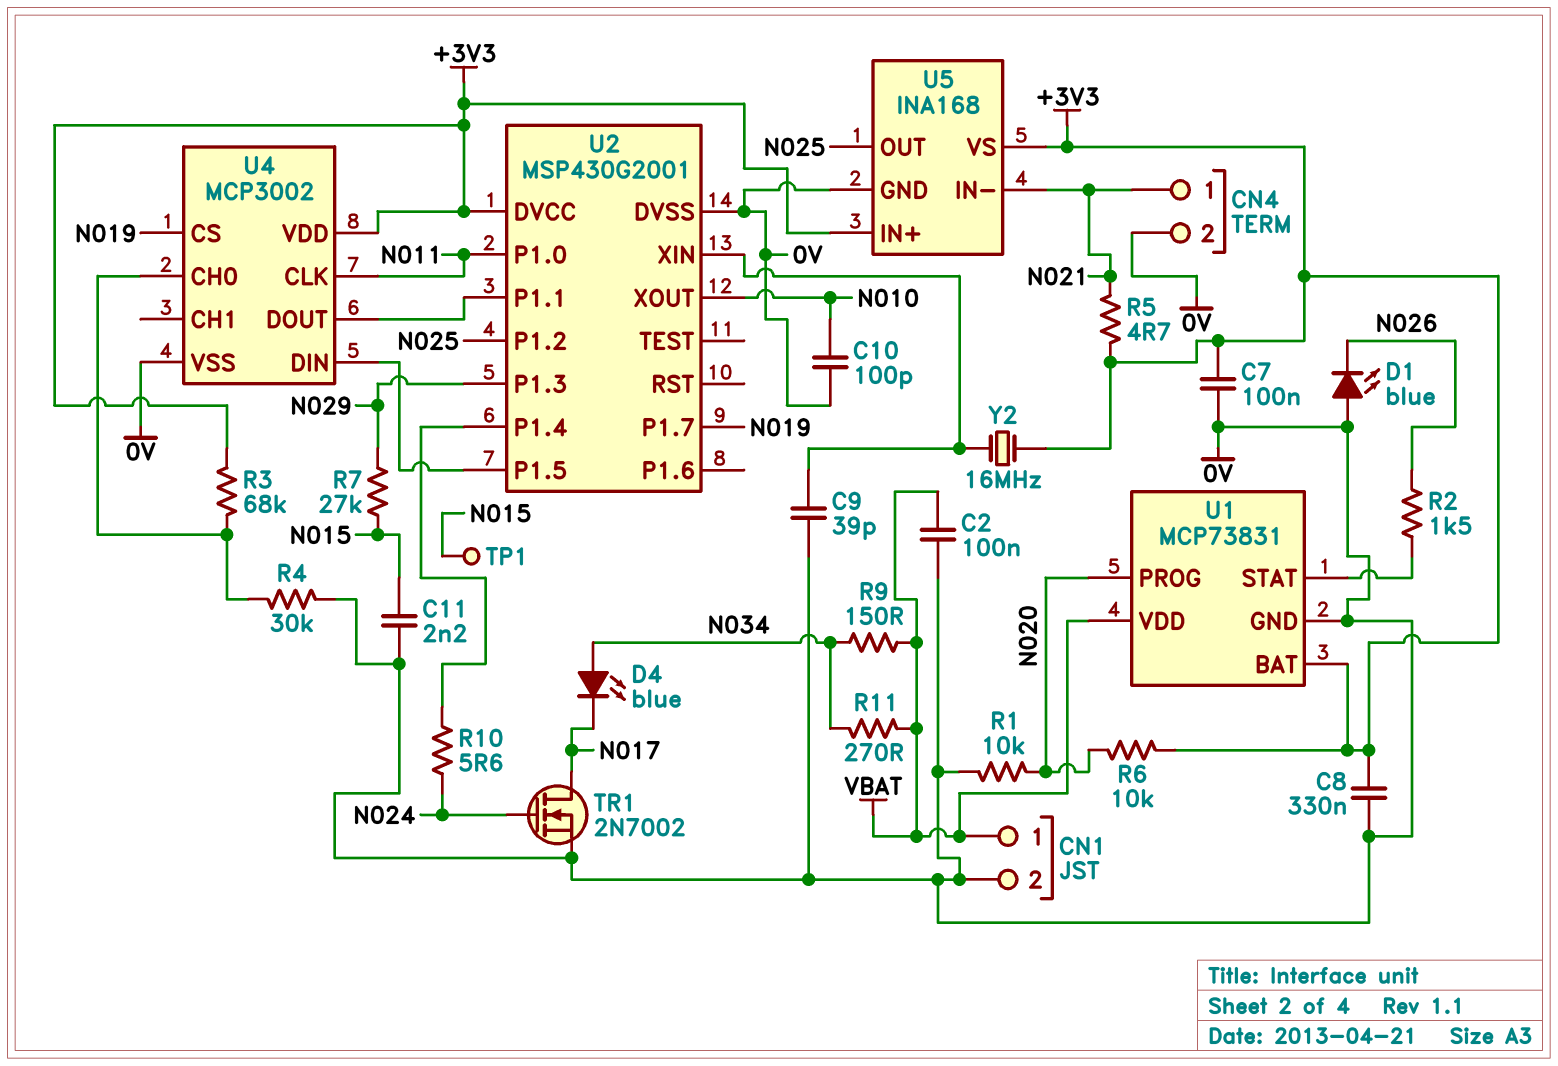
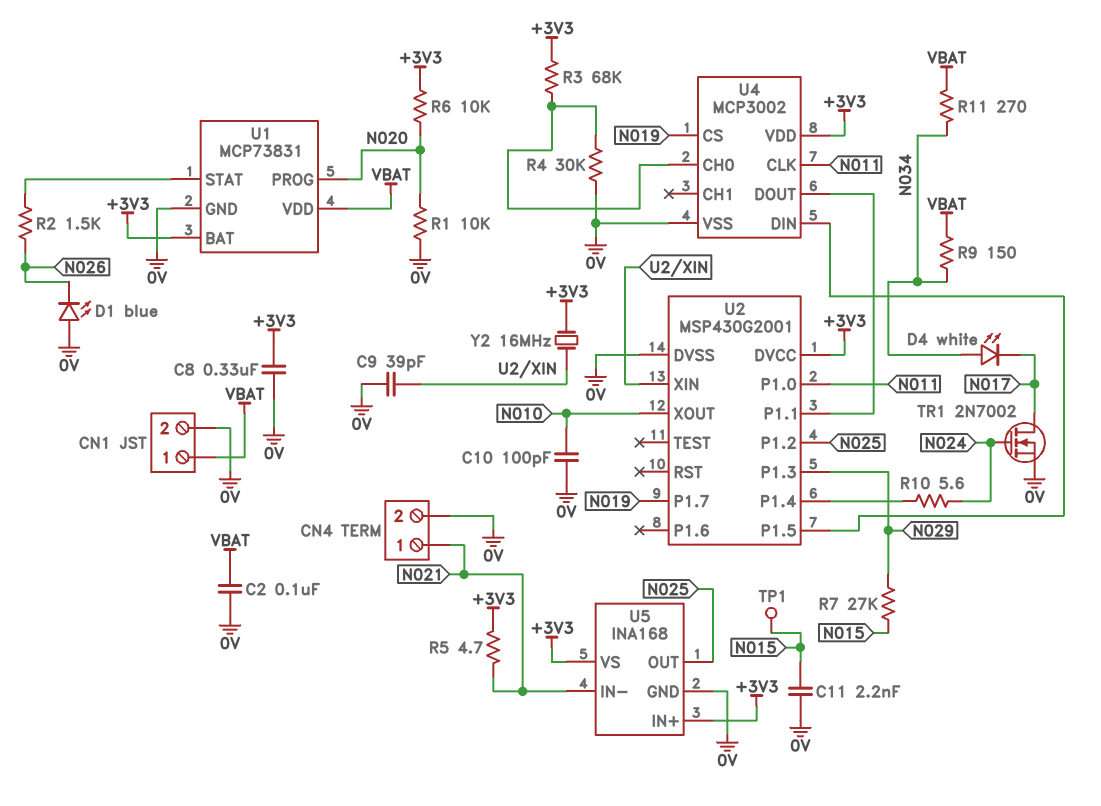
C7: 100nF (+3V3, 0V) -> none
D4: LED blue (A N034, K N017) -> LED white (A N034, K N017)

